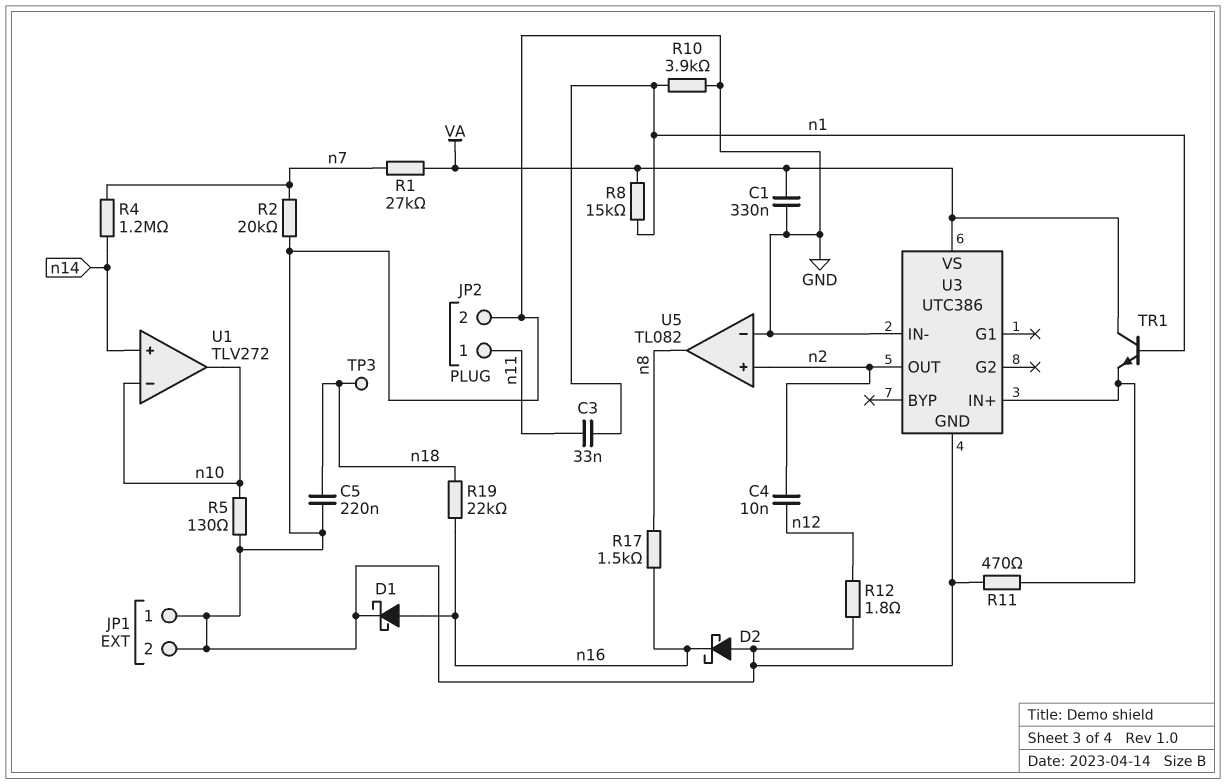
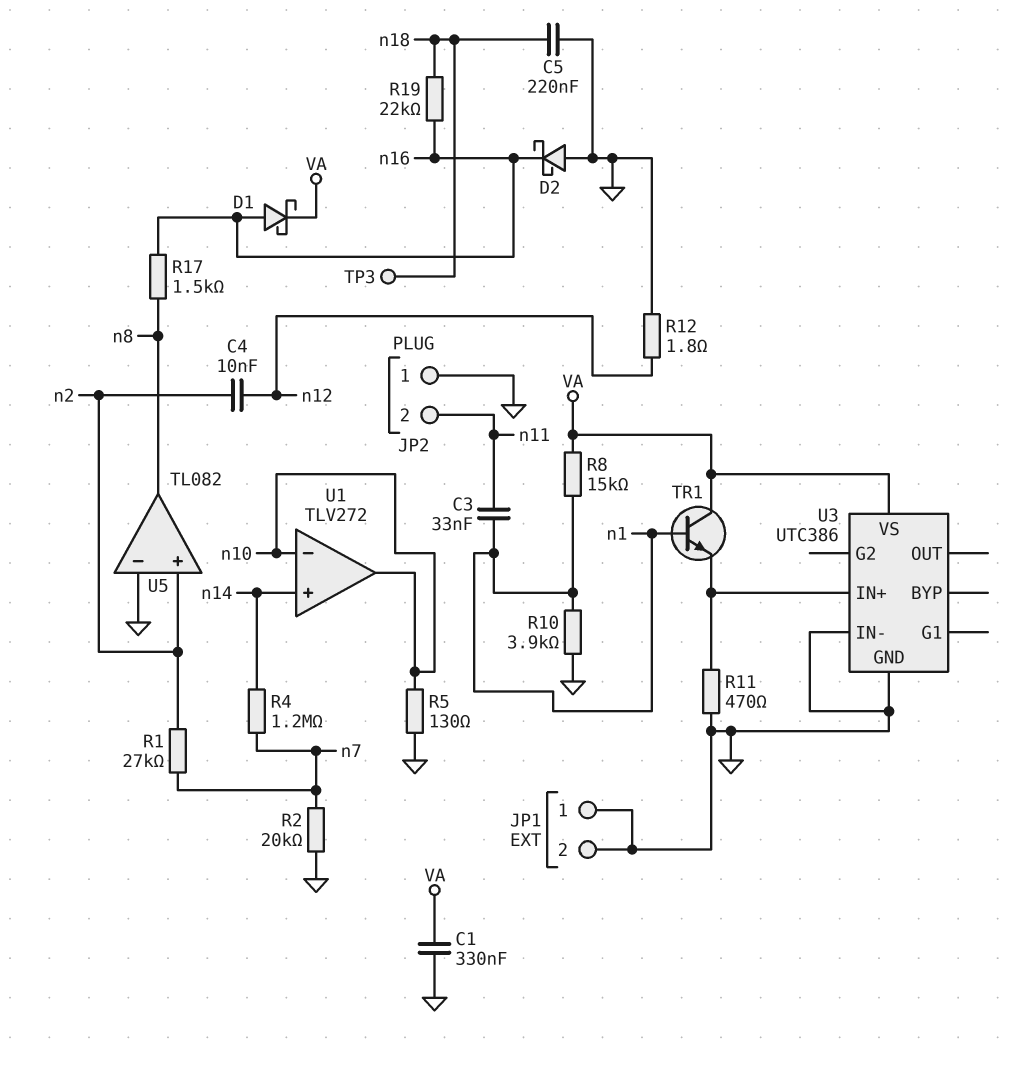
D1: schottky (A n16, K GND) -> schottky (A n16, K VA)
JP2 pin 1: n11 -> GND
JP2 pin 2: GND -> n11
R1: 27k (VA, n7) -> 27k (n2, n7)
U3 pin OUT: n2 -> none

